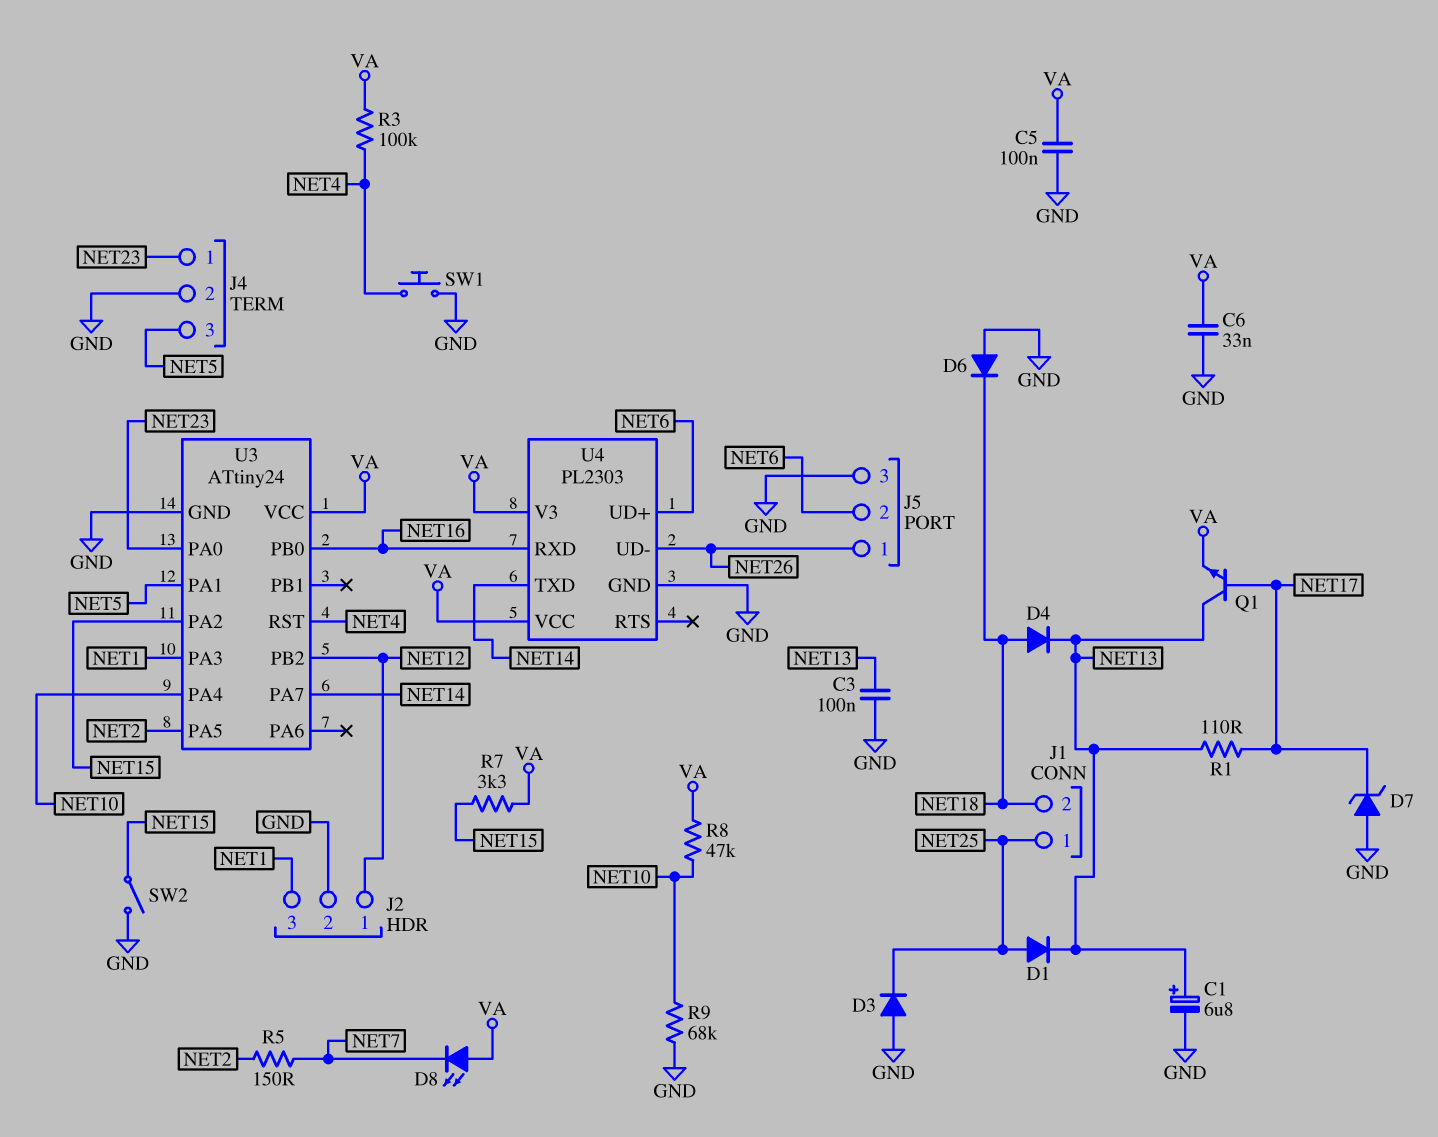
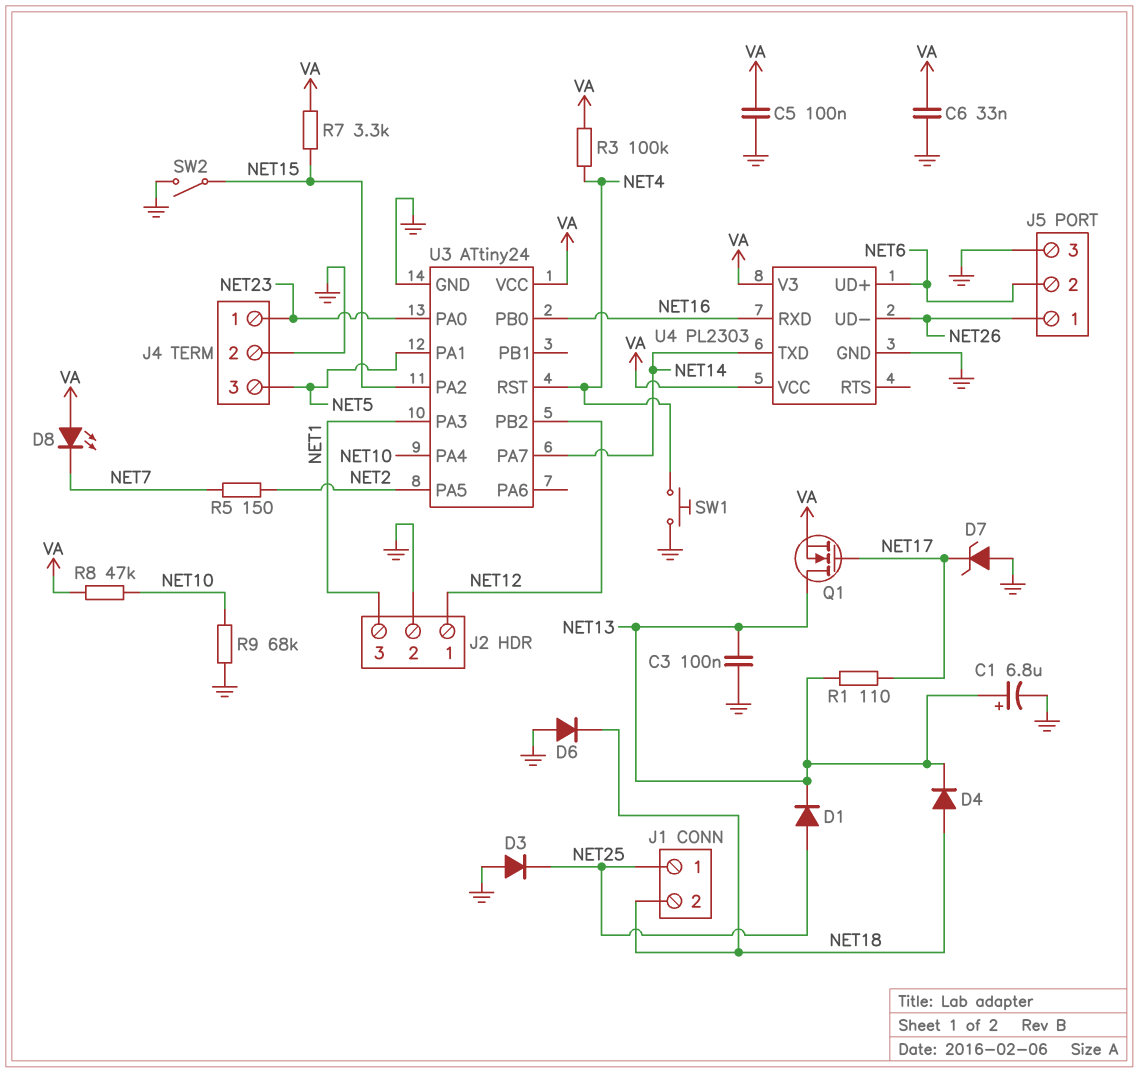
Q1: NPN (B NET17, C NET13, E VA) -> NMOS (G NET17, D NET13, S VA)

